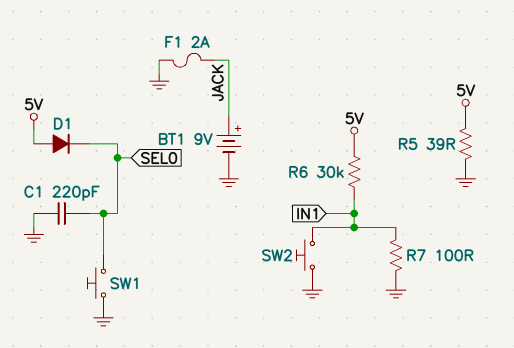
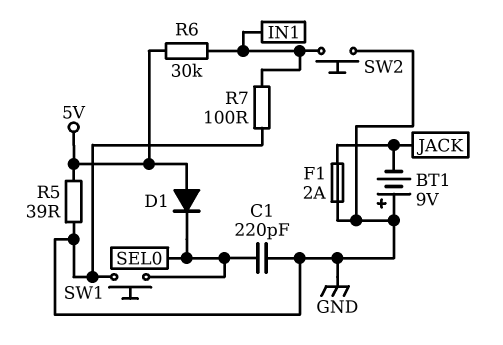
BT1: 9V (plus JACK, minus GND) -> 9V (plus GND, minus JACK)

